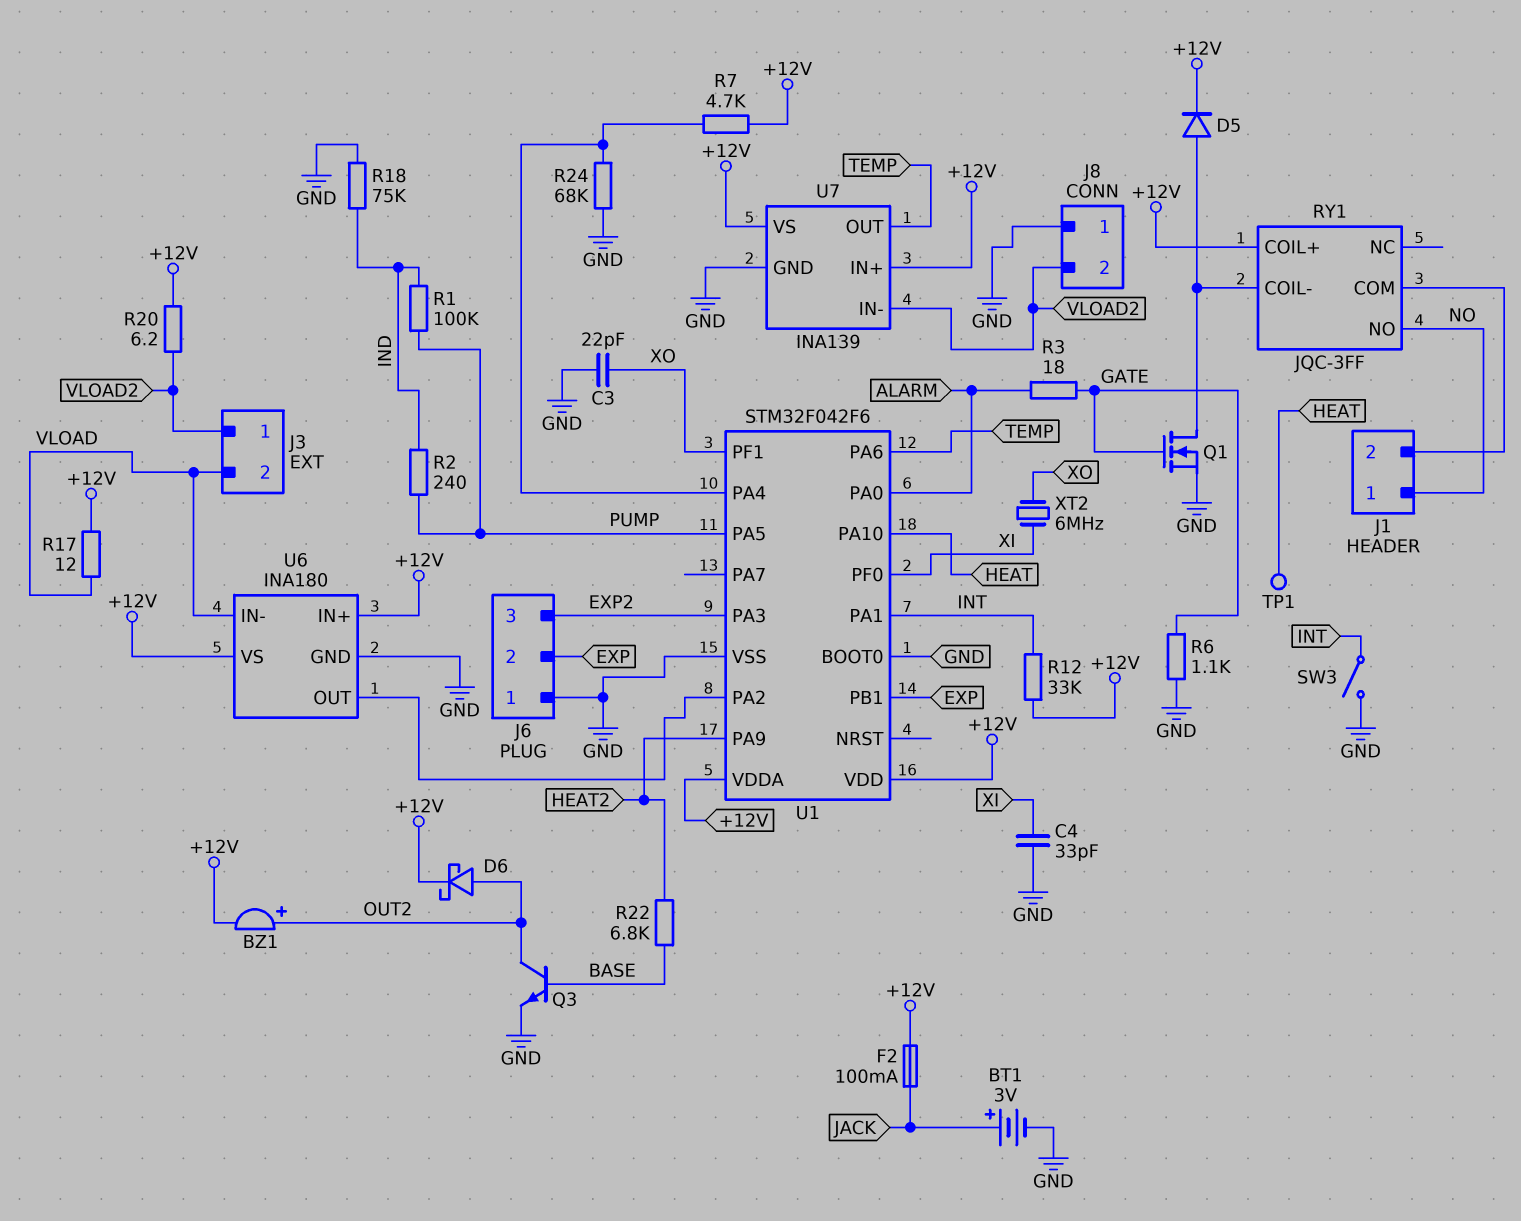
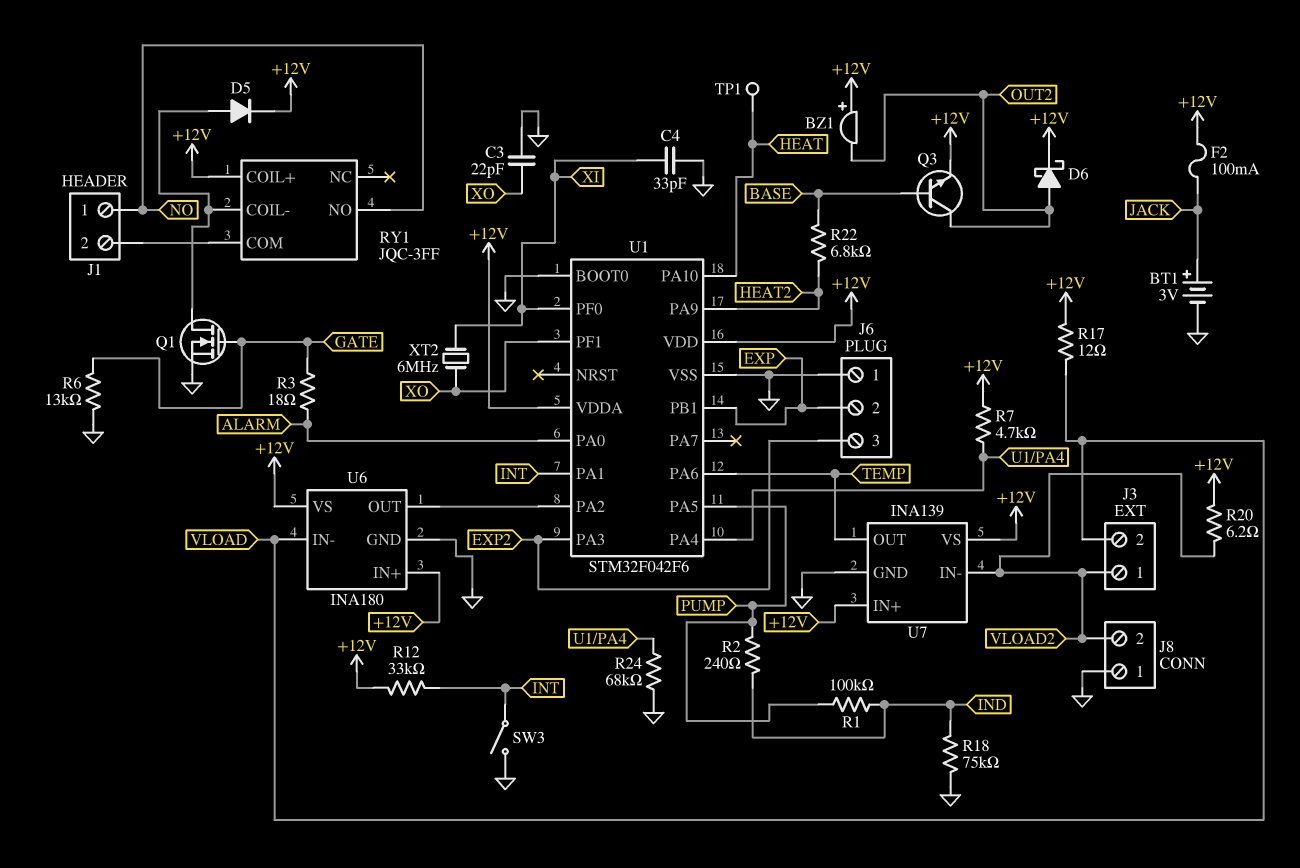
BZ1: buzzer (plus OUT2, minus +12V) -> buzzer (plus +12V, minus OUT2)
Q3: NPN (B BASE, C OUT2, E GND) -> NPN (B BASE, C OUT2, E +12V)
R6: 1.1k (GATE, GND) -> 13k (GATE, GND)

